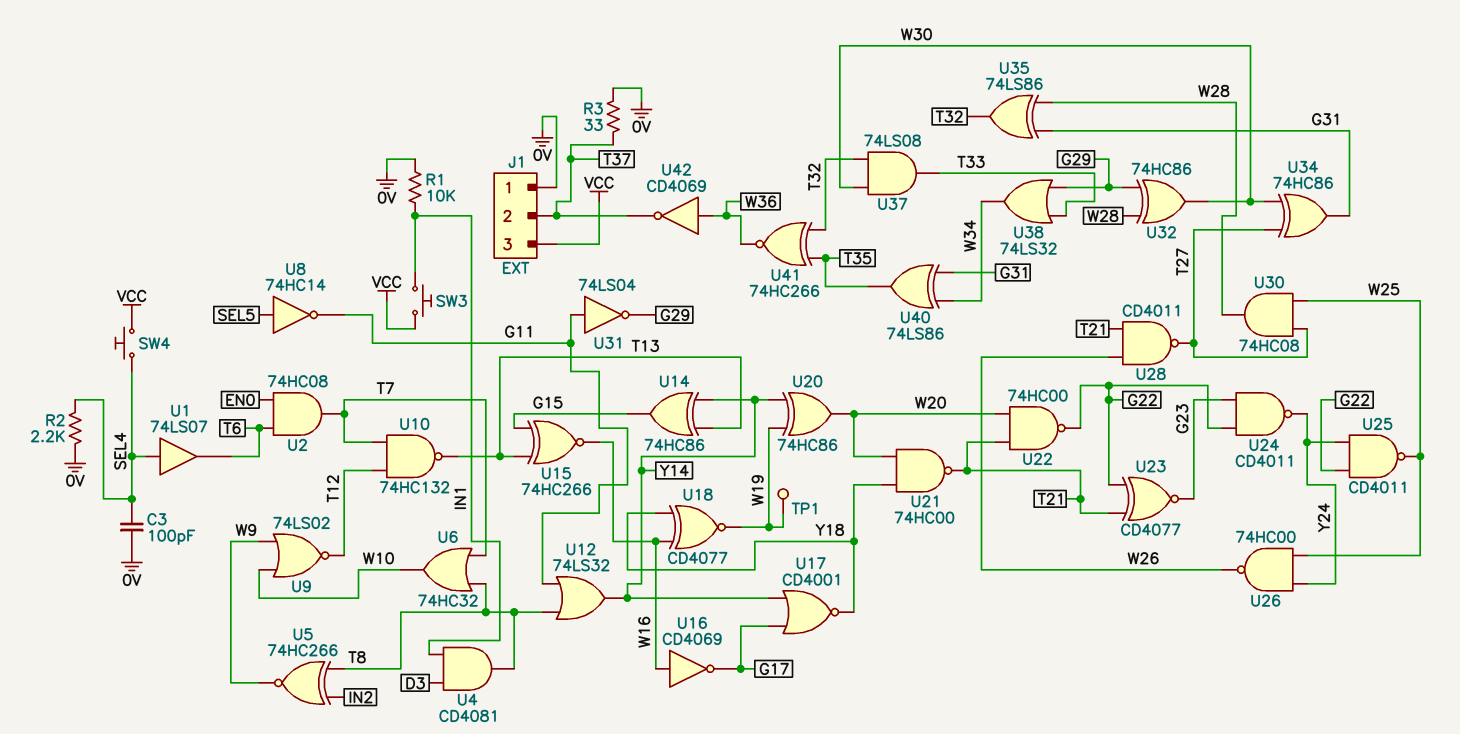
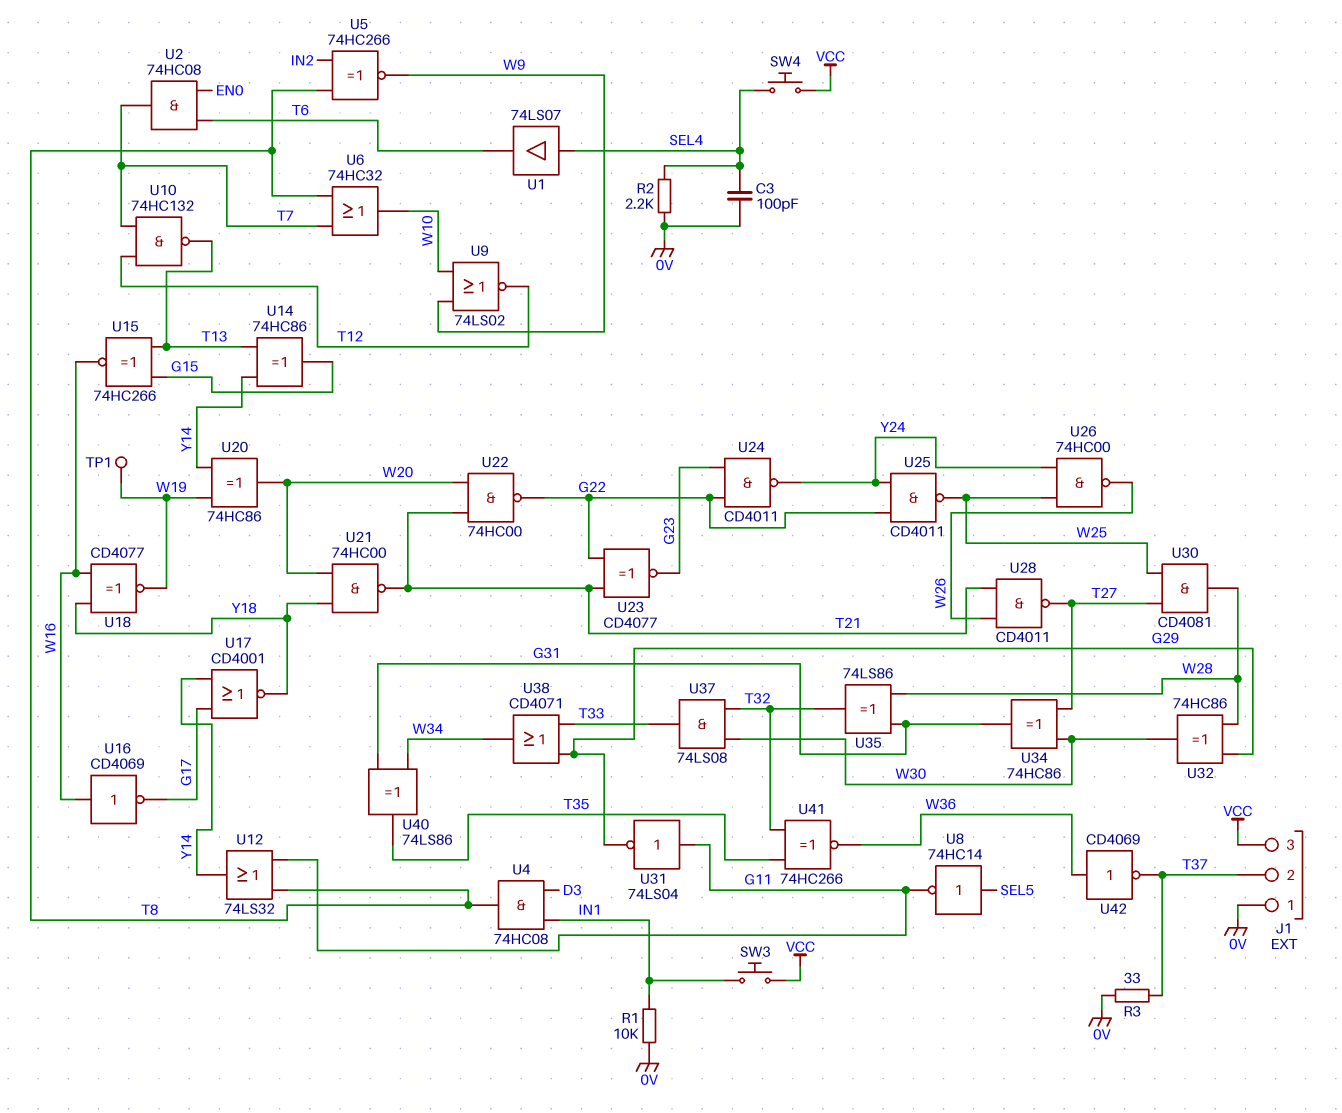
U4: AND CD4081 (in D3, in IN1, out T8) -> AND 74HC08 (in D3, in IN1, out T8)
U30: AND 74HC08 (in T27, in W25, out W28) -> AND CD4081 (in T27, in W25, out W28)
U38: OR 74LS32 (in G29, in T33, out W34) -> OR CD4071 (in G29, in T33, out W34)

